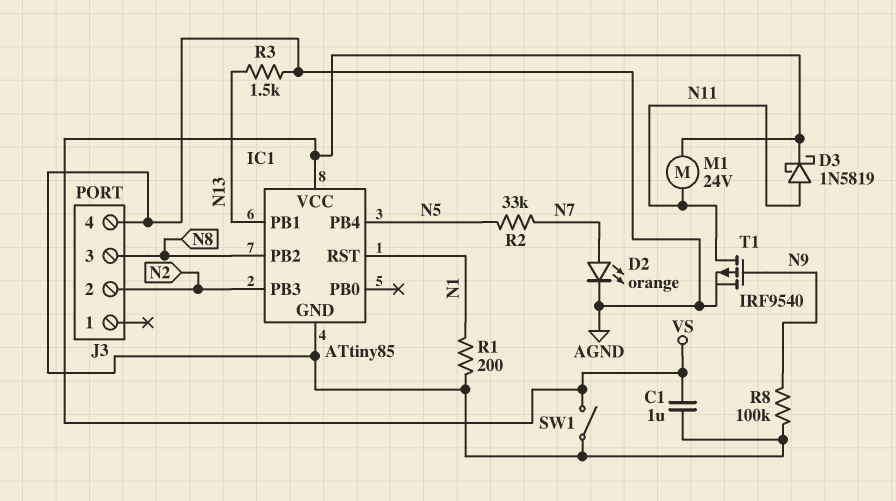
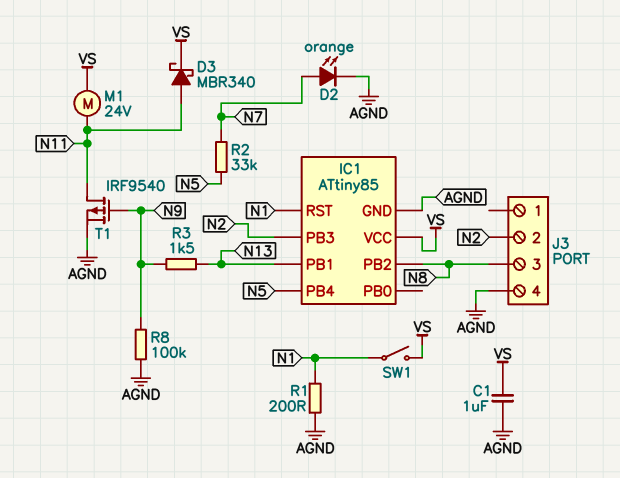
D3: schottky 1N5819 (A N11, K VS) -> schottky MBR340 (A N11, K VS)
R3: 1.5k (AGND, N13) -> 1.5k (N9, N13)
SW1: switch (AGND, VS) -> switch (N1, VS)

